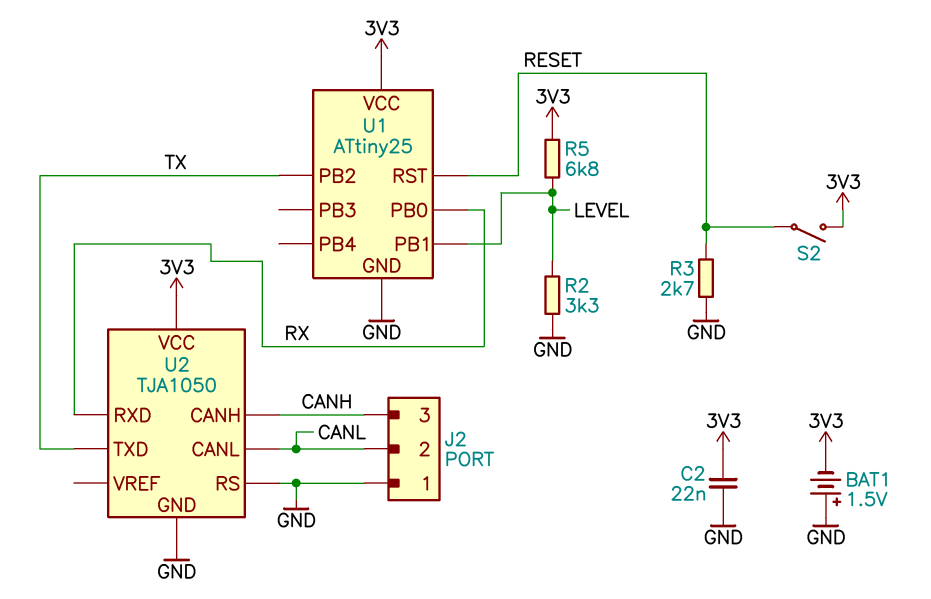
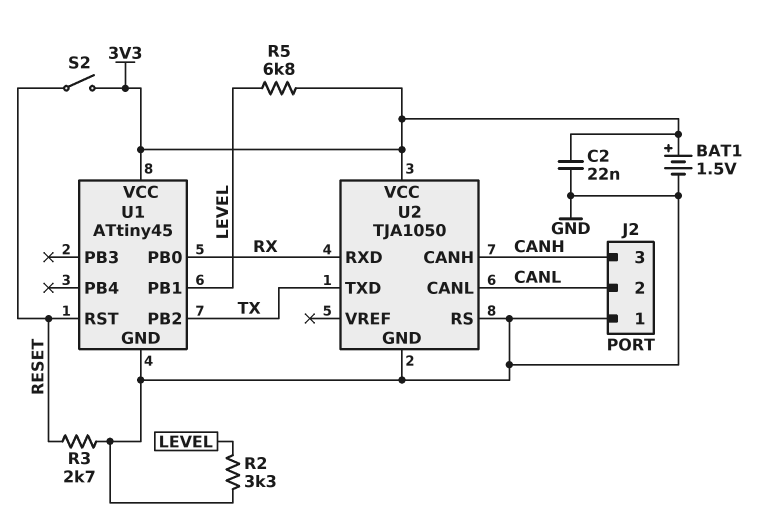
BAT1: 1.5V (plus GND, minus 3V3) -> 1.5V (plus 3V3, minus GND)
U1: ATtiny25 -> ATtiny45

